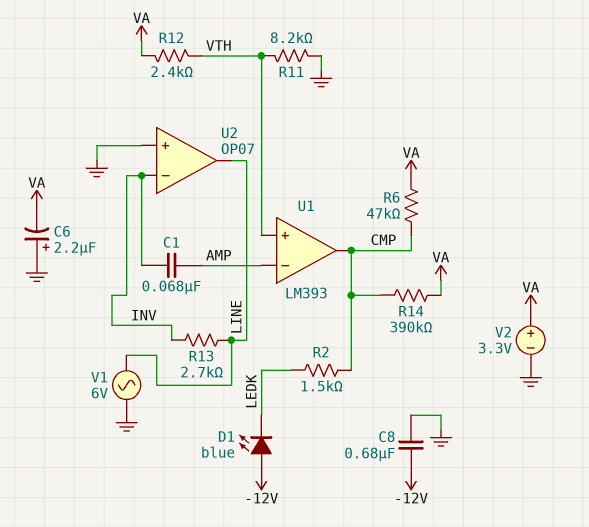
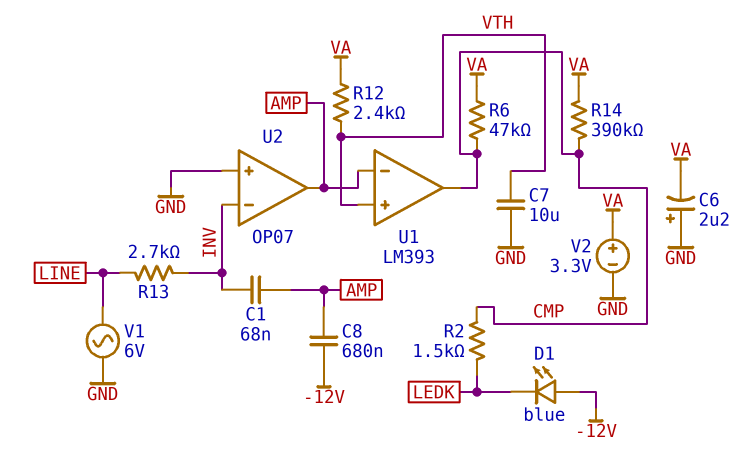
C7: none -> 10uF (GND, VTH)
C8: 680nF (-12V, GND) -> 680nF (-12V, AMP)
R11: 8.2k (GND, VTH) -> none
U2 pin out: LINE -> AMP

